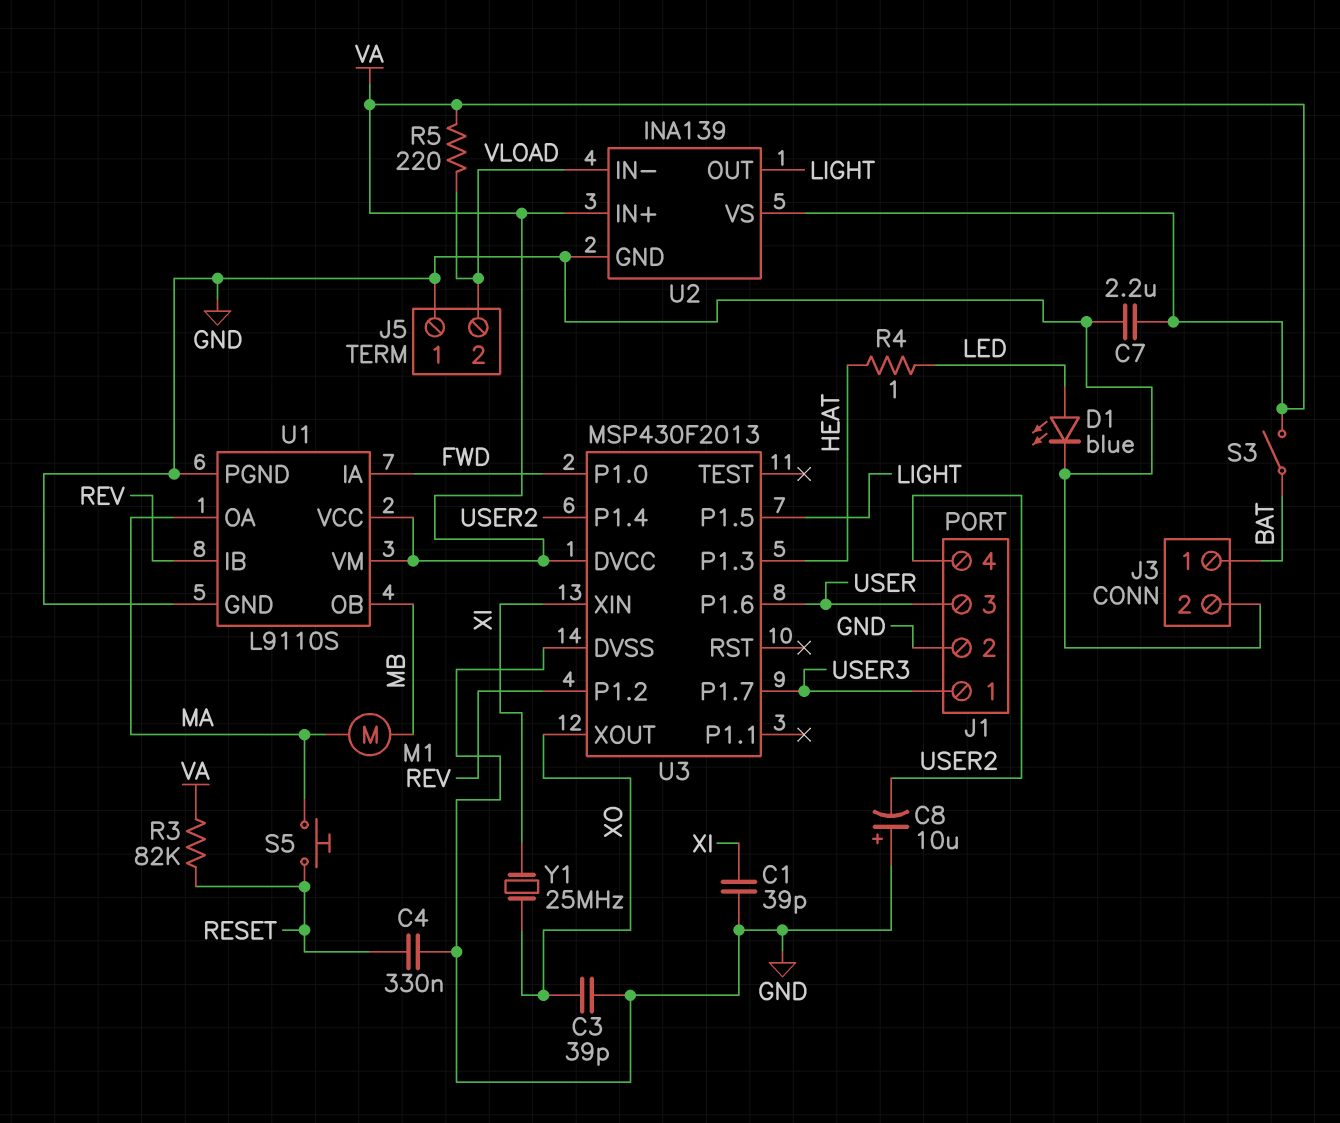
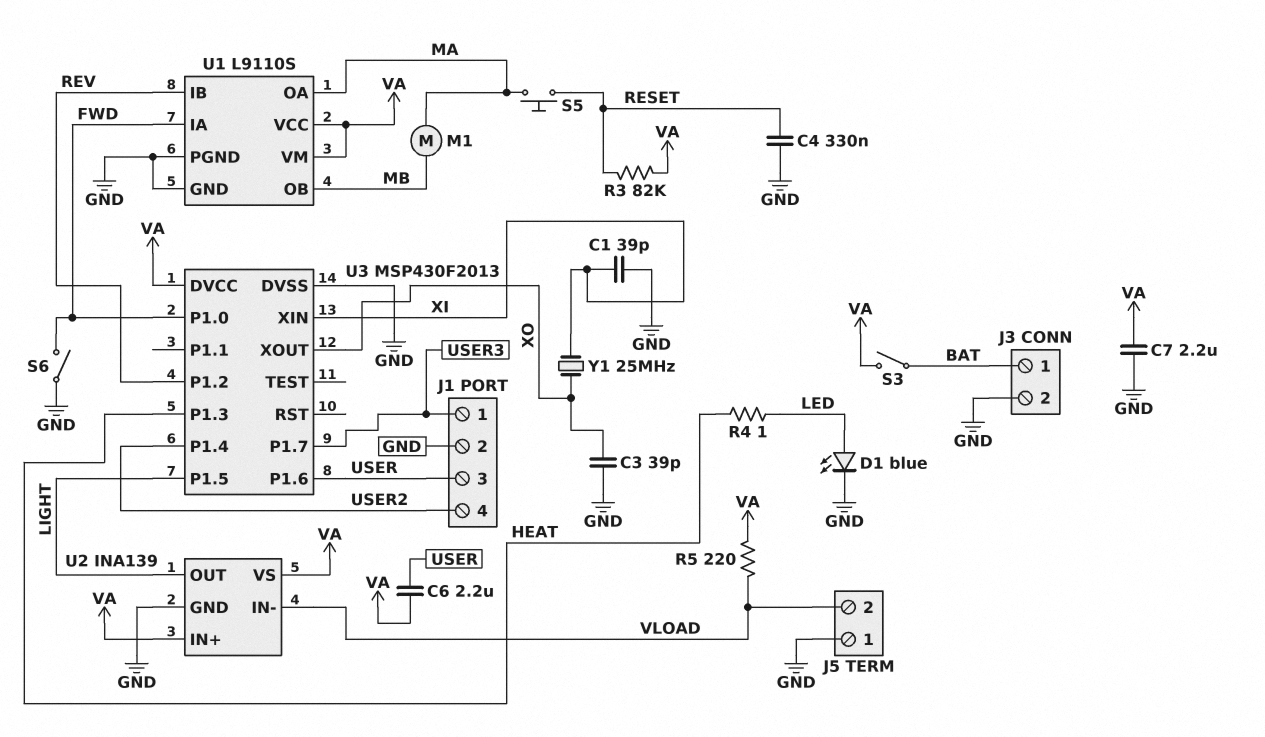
C6: none -> 2.2uF (USER, VA)
C8: 10uF (plus GND, minus USER2) -> none
S6: none -> switch (FWD, GND)

